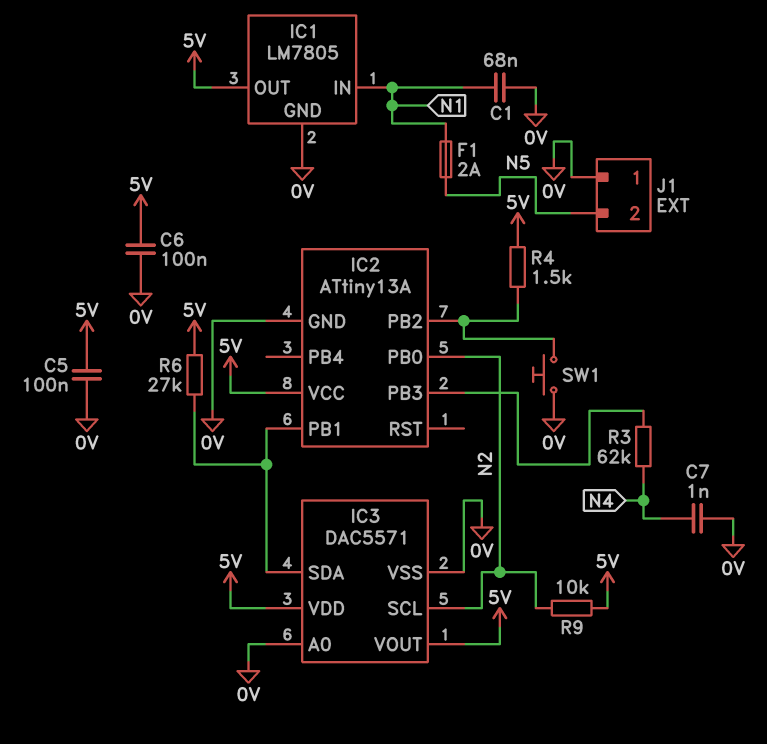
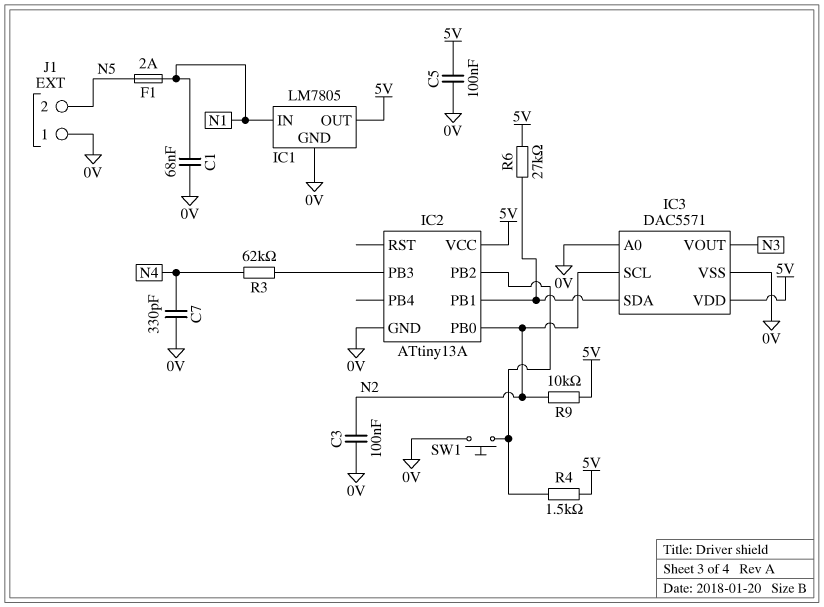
C3: none -> 100nF (0V, N2)
C6: 100nF (0V, 5V) -> none
C7: 1nF (0V, N4) -> 330pF (0V, N4)
IC3 pin VOUT: 5V -> N3

